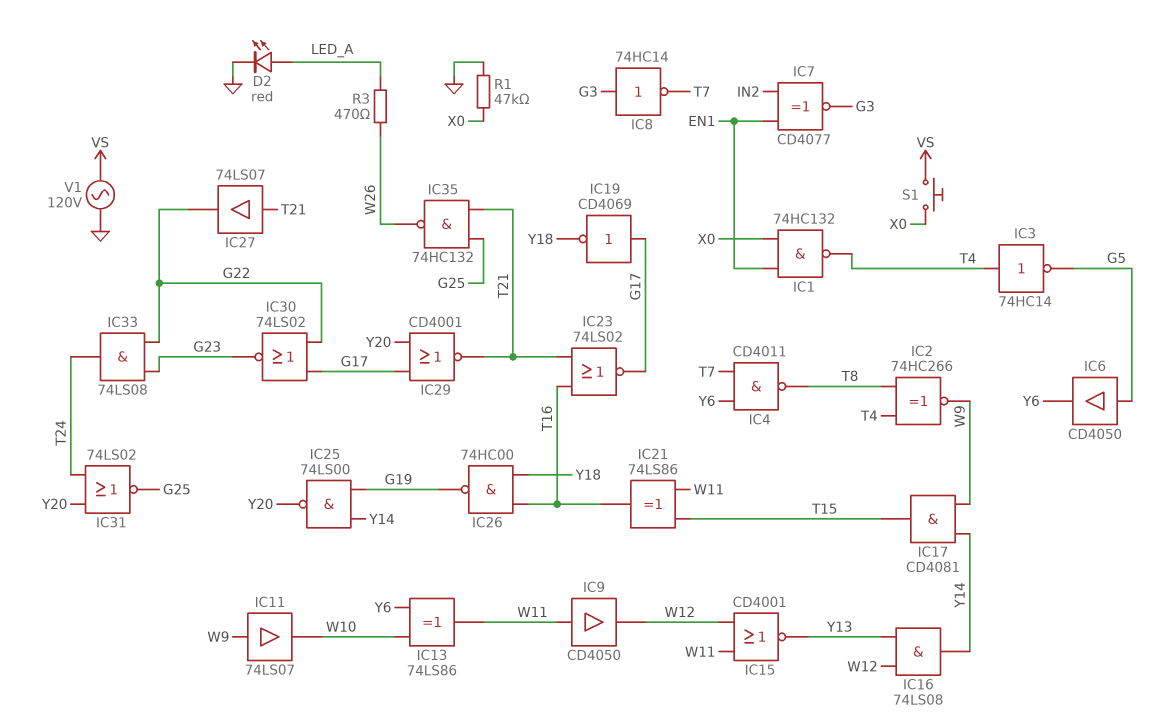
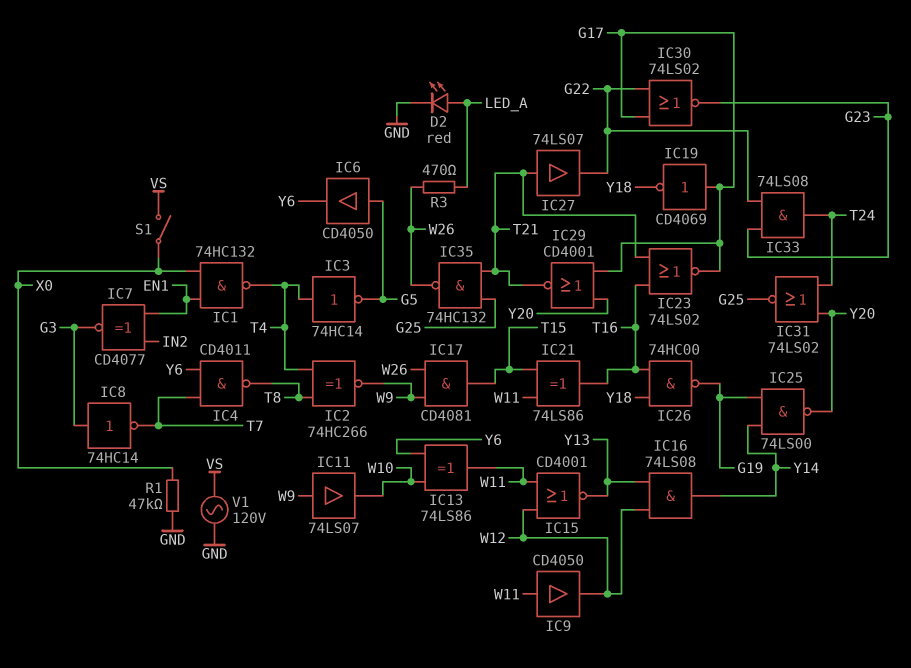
IC17: AND CD4081 (in W9, in Y14, out T15) -> AND CD4081 (in W9, in W26, out T15)
S1: button (VS, X0) -> switch (VS, X0)

